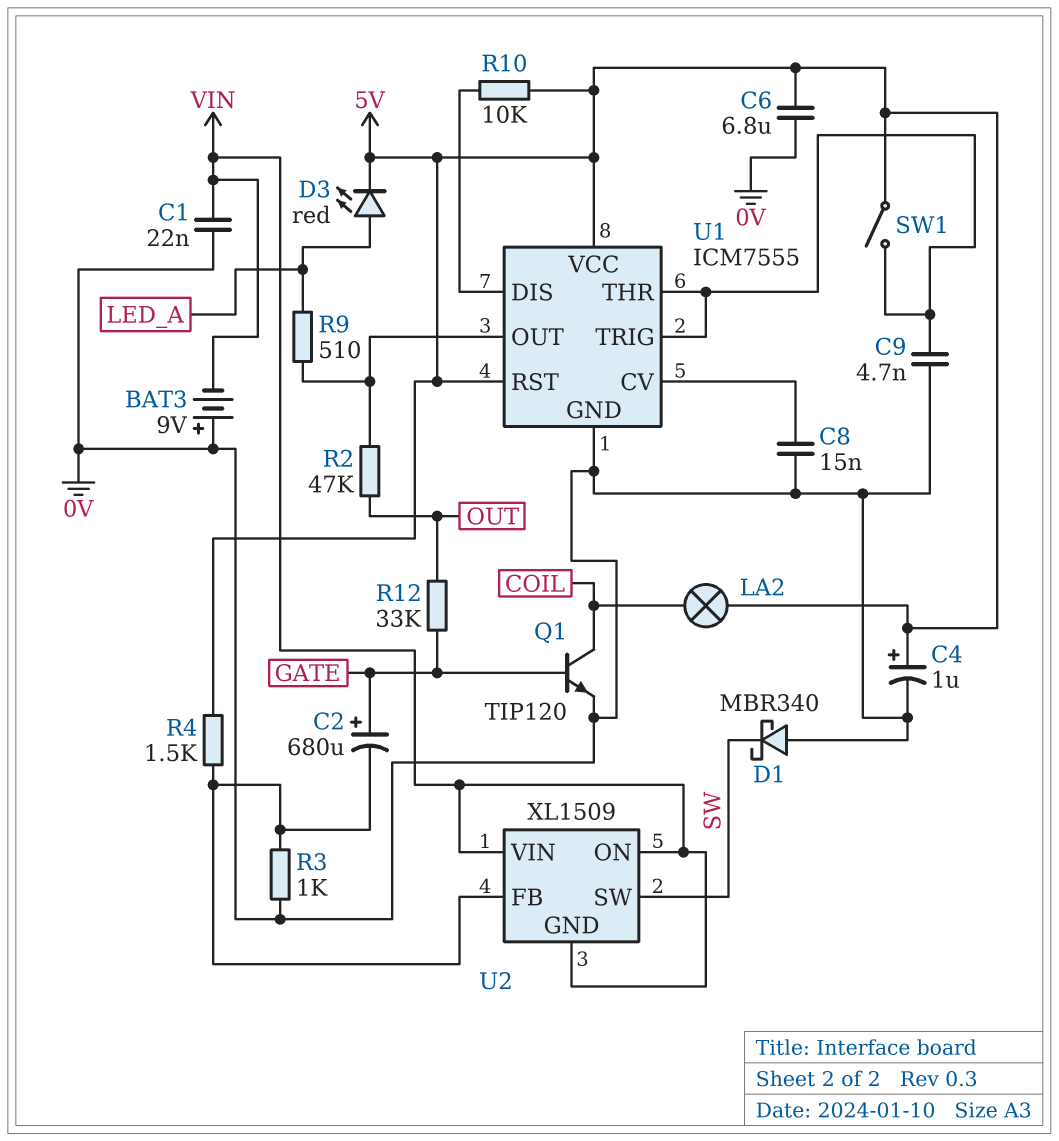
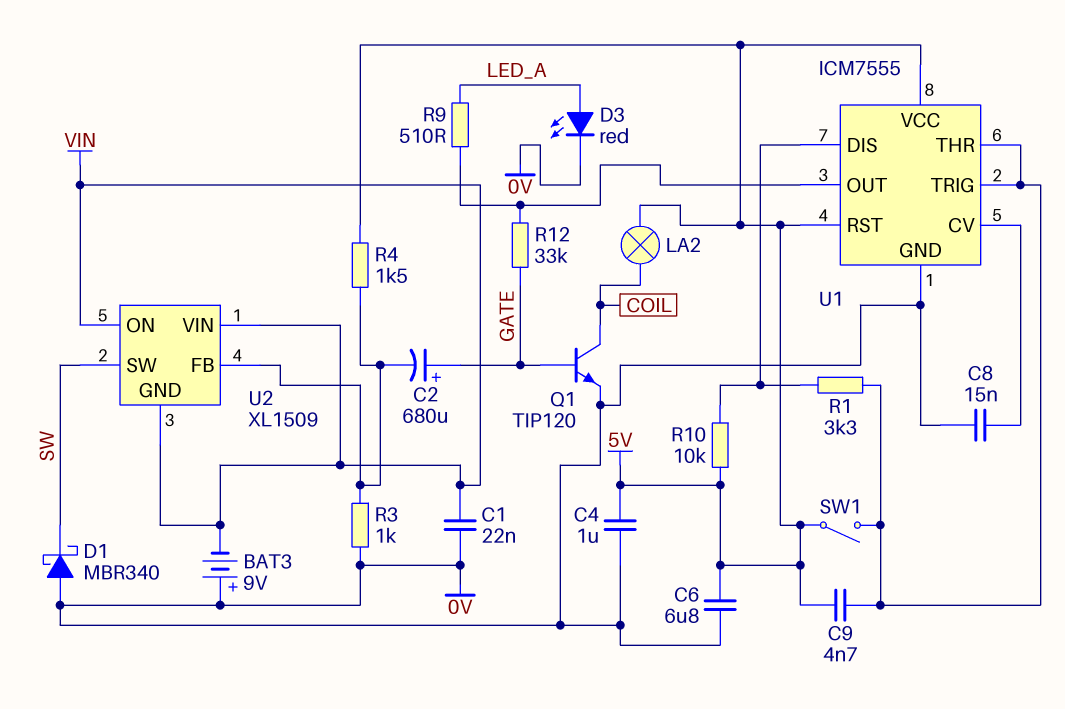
C4: 1uF (plus 5V, minus 0V) -> 1uF (0V, 5V)
C9: 4.7nF (0V, U1/THR) -> 4.7nF (5V, U1/THR)
D3: LED red (A LED_A, K 5V) -> LED red (A LED_A, K 0V)
R1: none -> 3.3k (U1/DIS, U1/THR)
R2: 47k (OUT, U1/OUT) -> none
R12: 33k (GATE, OUT) -> 33k (GATE, U1/OUT)

